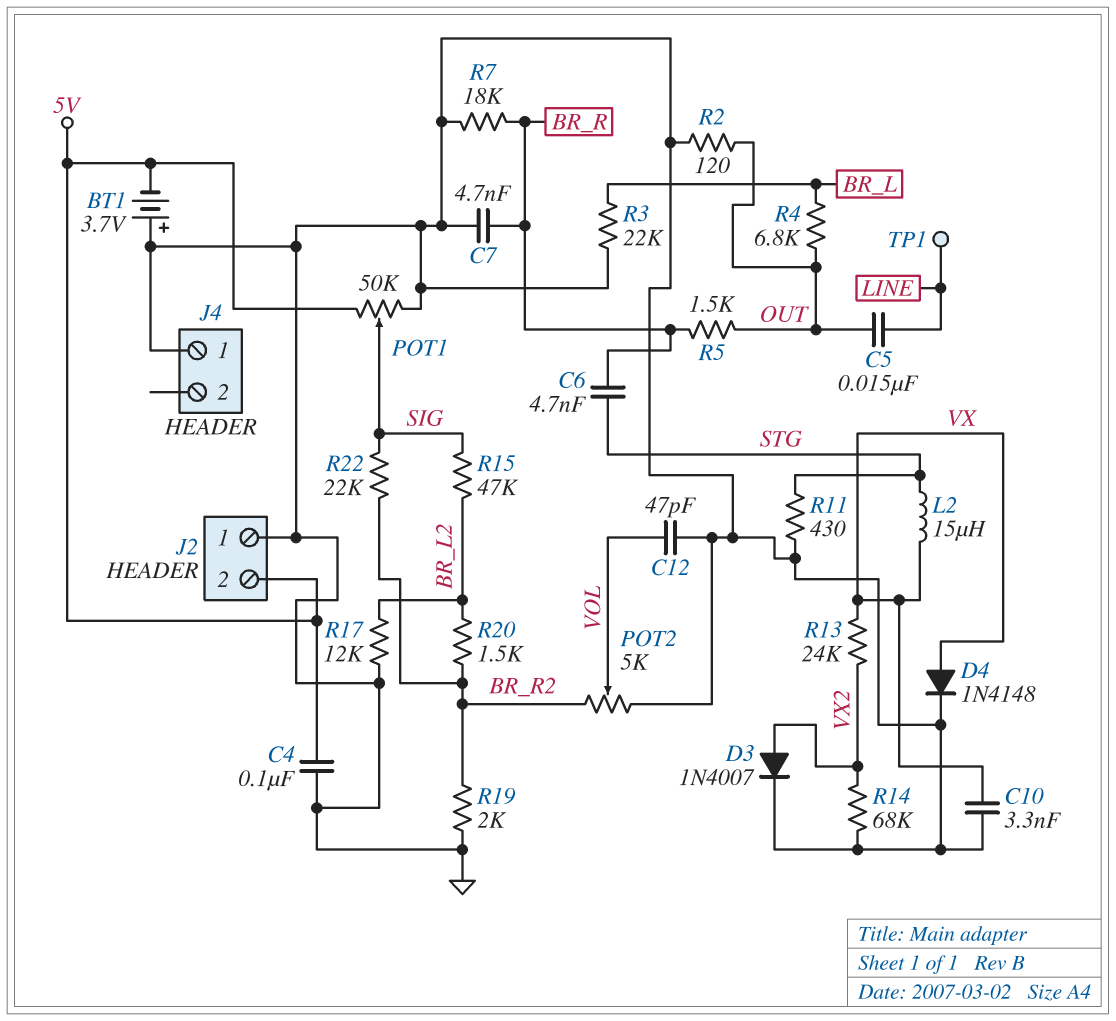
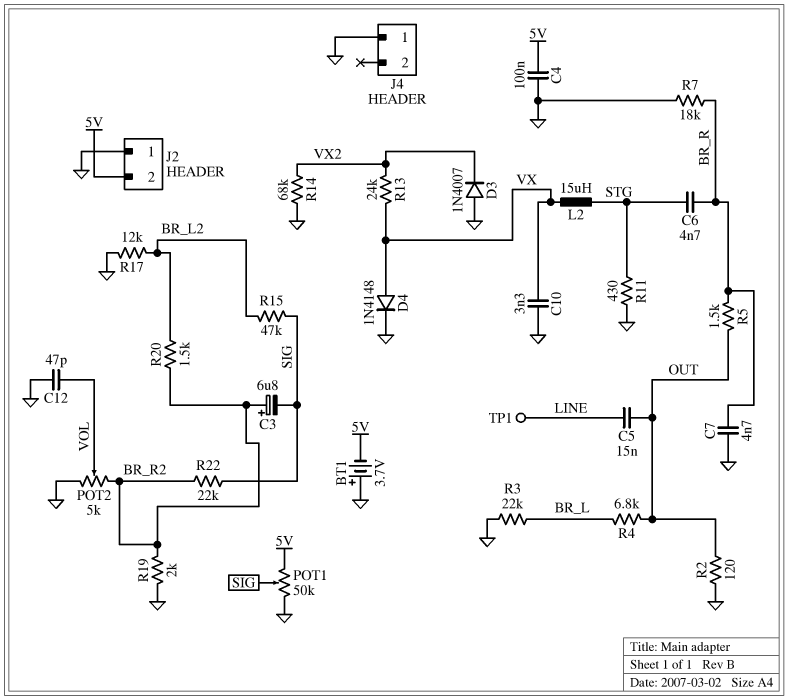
C3: none -> 6.8uF (plus BR_R2, minus SIG)
D3: diode 1N4007 (A VX2, K GND) -> diode 1N4007 (A GND, K VX2)

